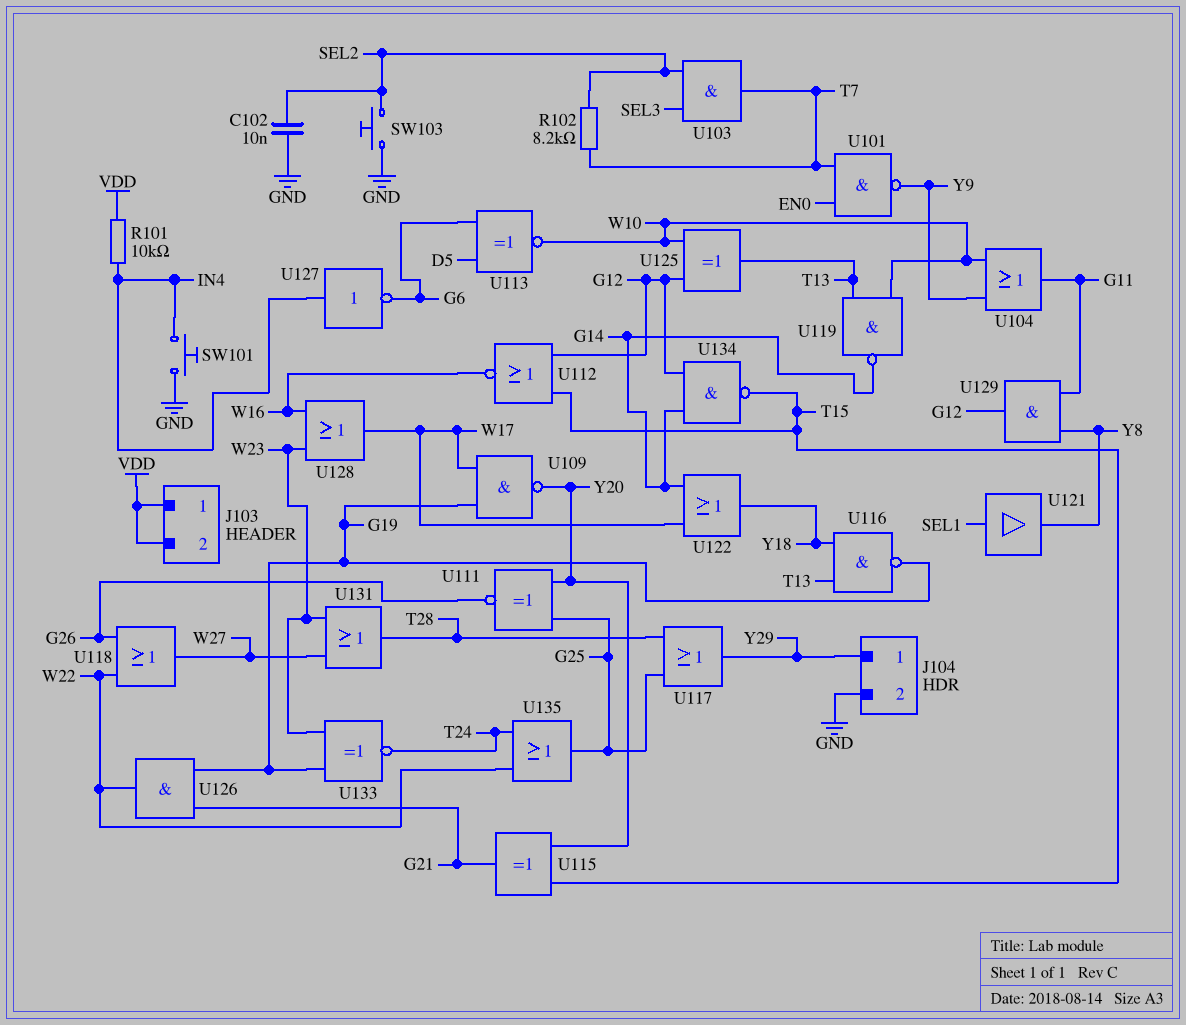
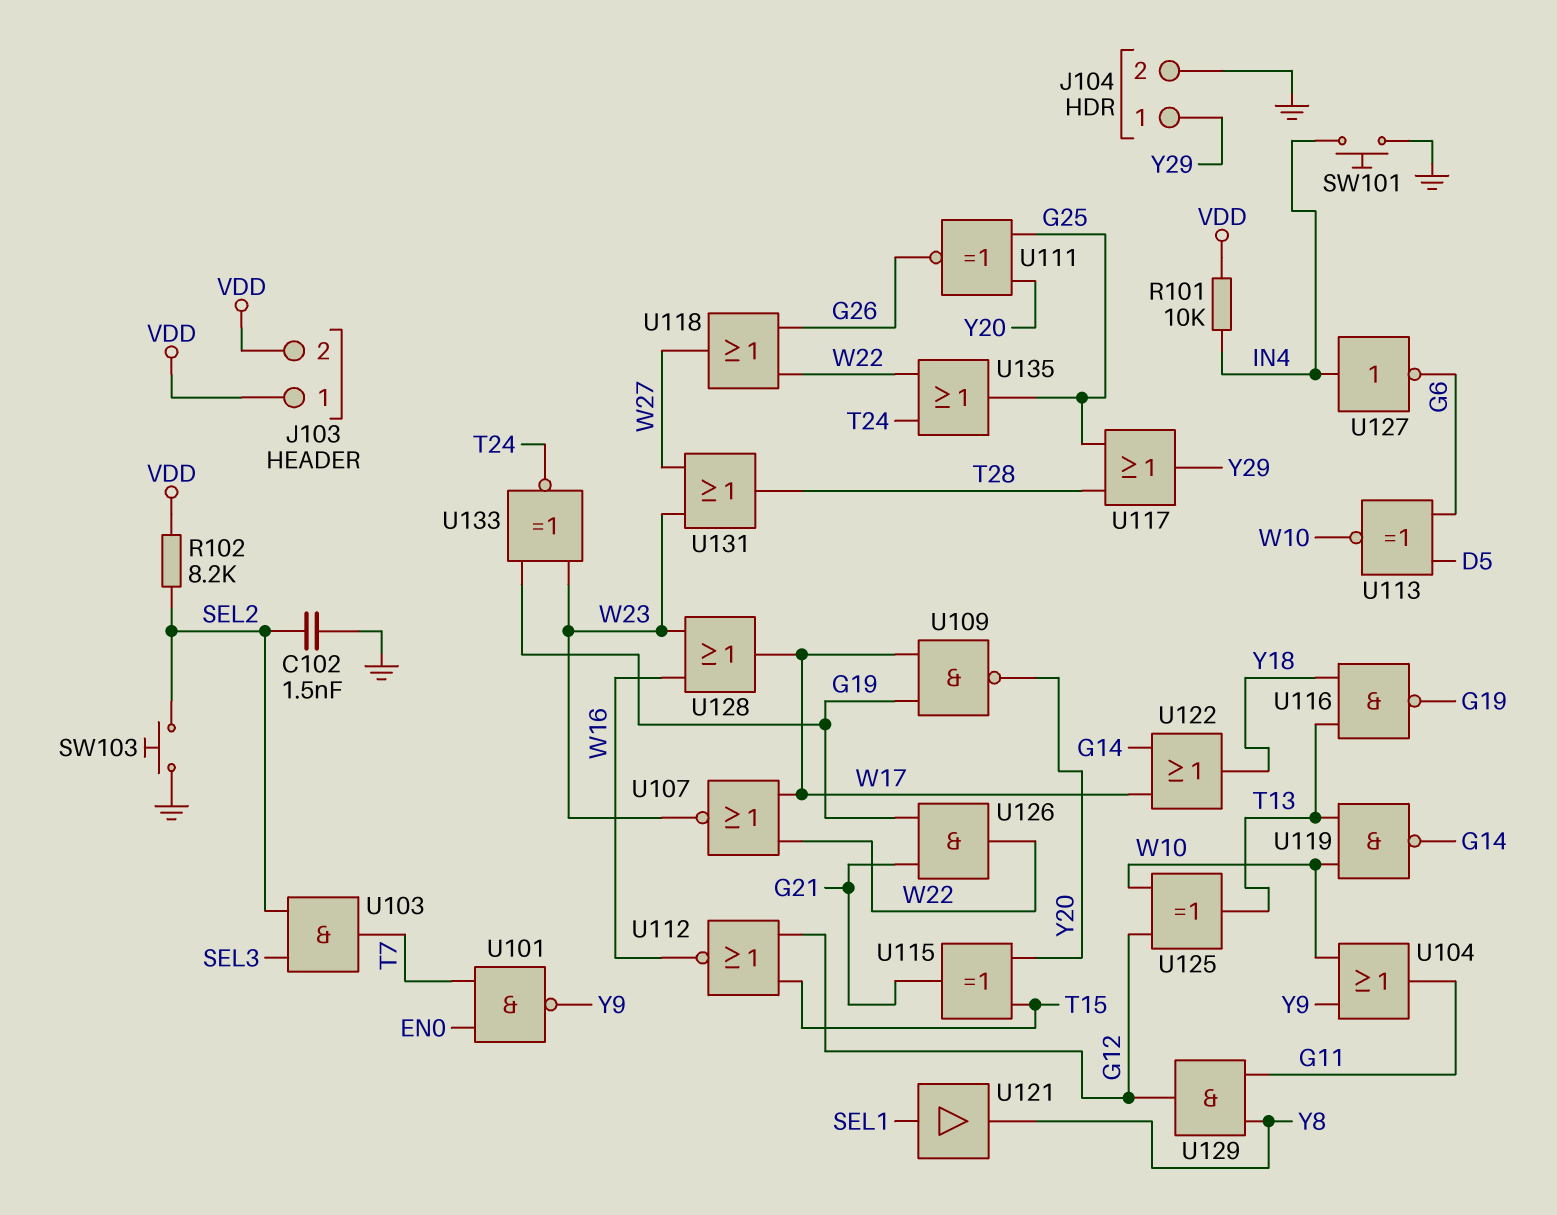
C102: 10nF (GND, SEL2) -> 1.5nF (GND, SEL2)
R102: 8.2k (SEL2, T7) -> 8.2k (SEL2, VDD)
U107: none -> NOR (in W17, in W22, out W23)
U134: NAND (in G12, in G14, out T15) -> none

